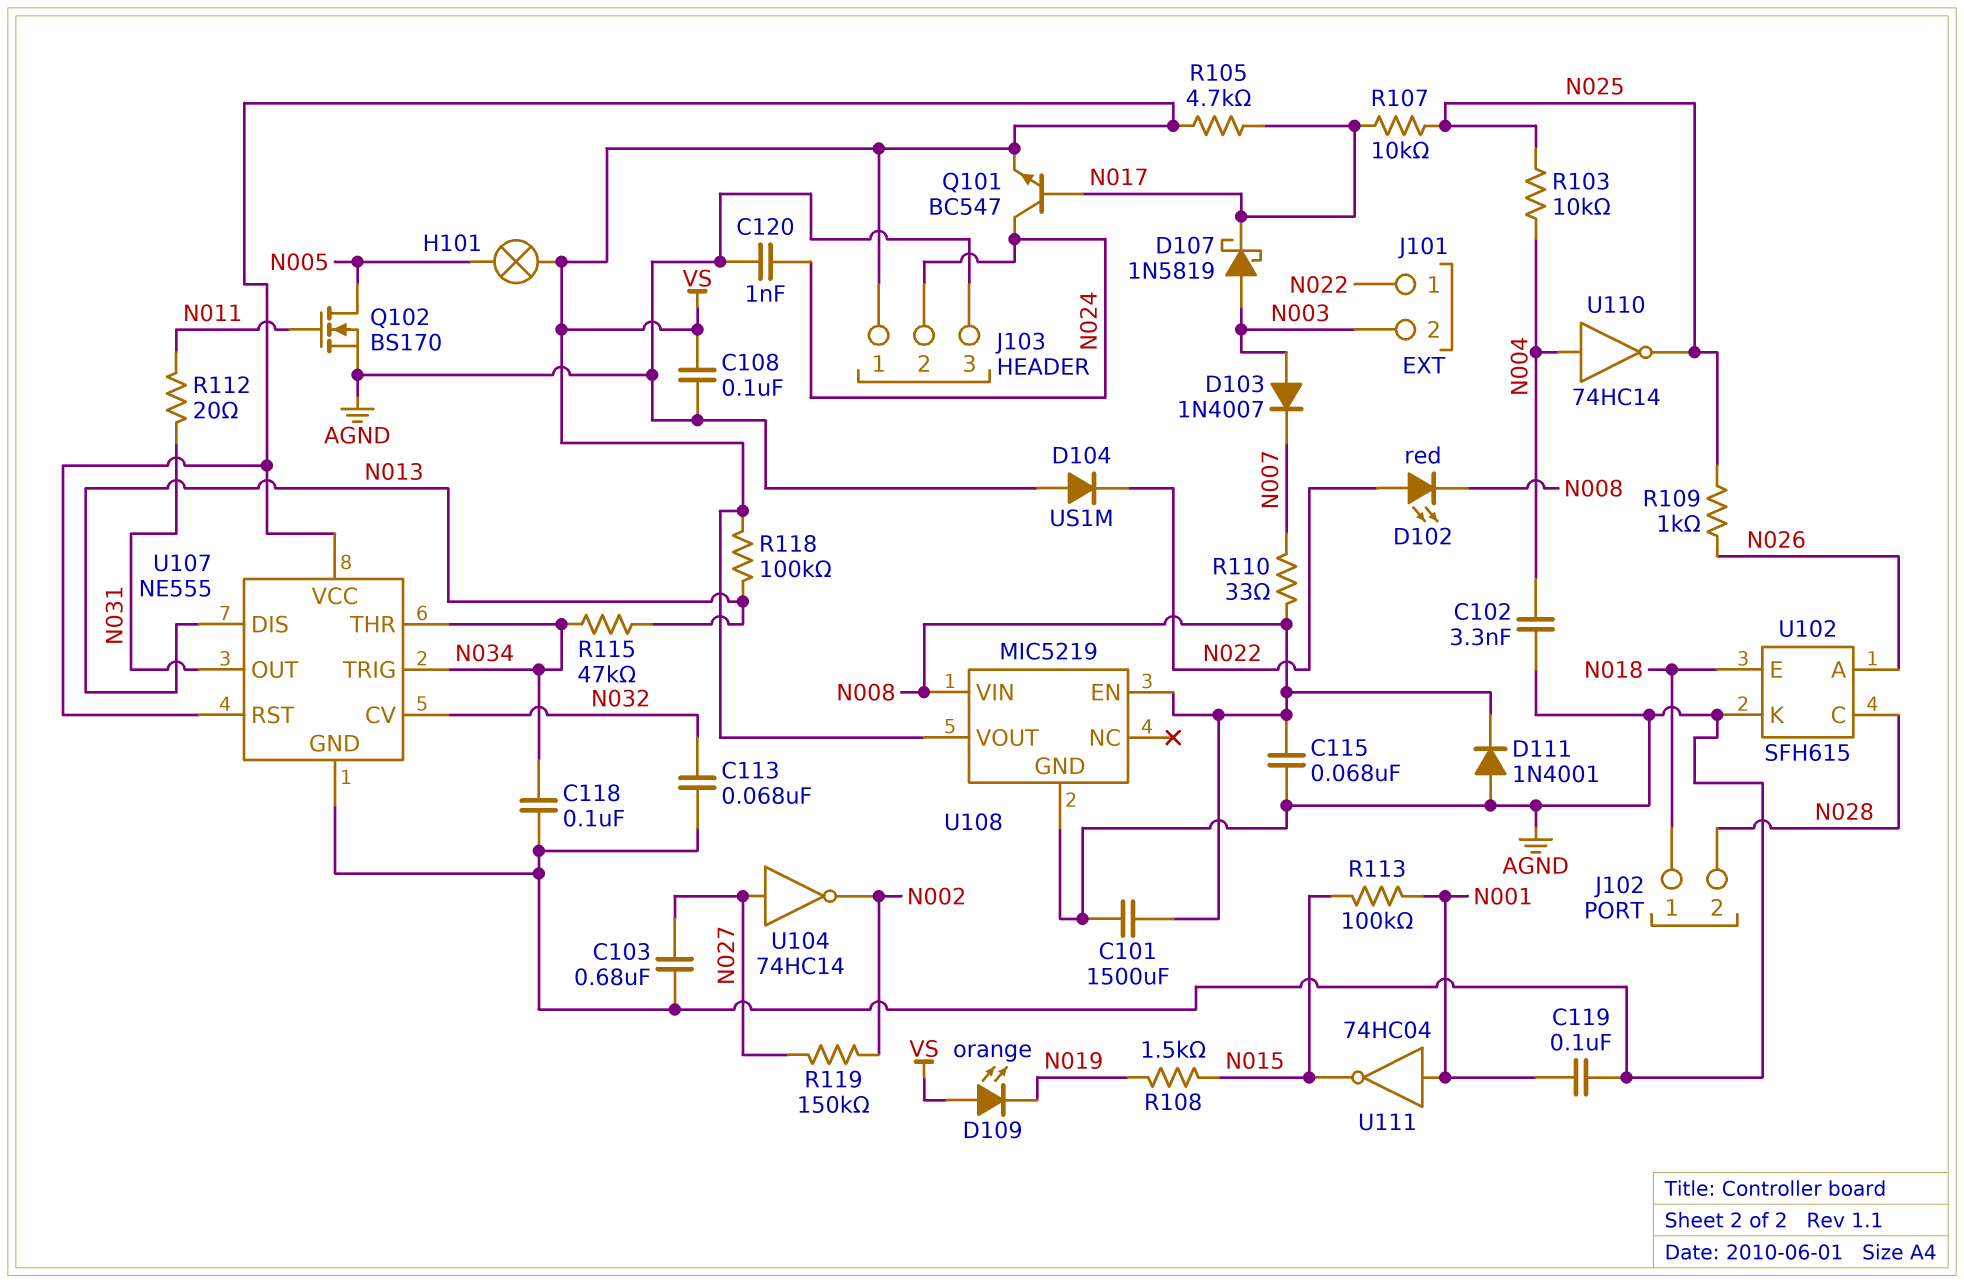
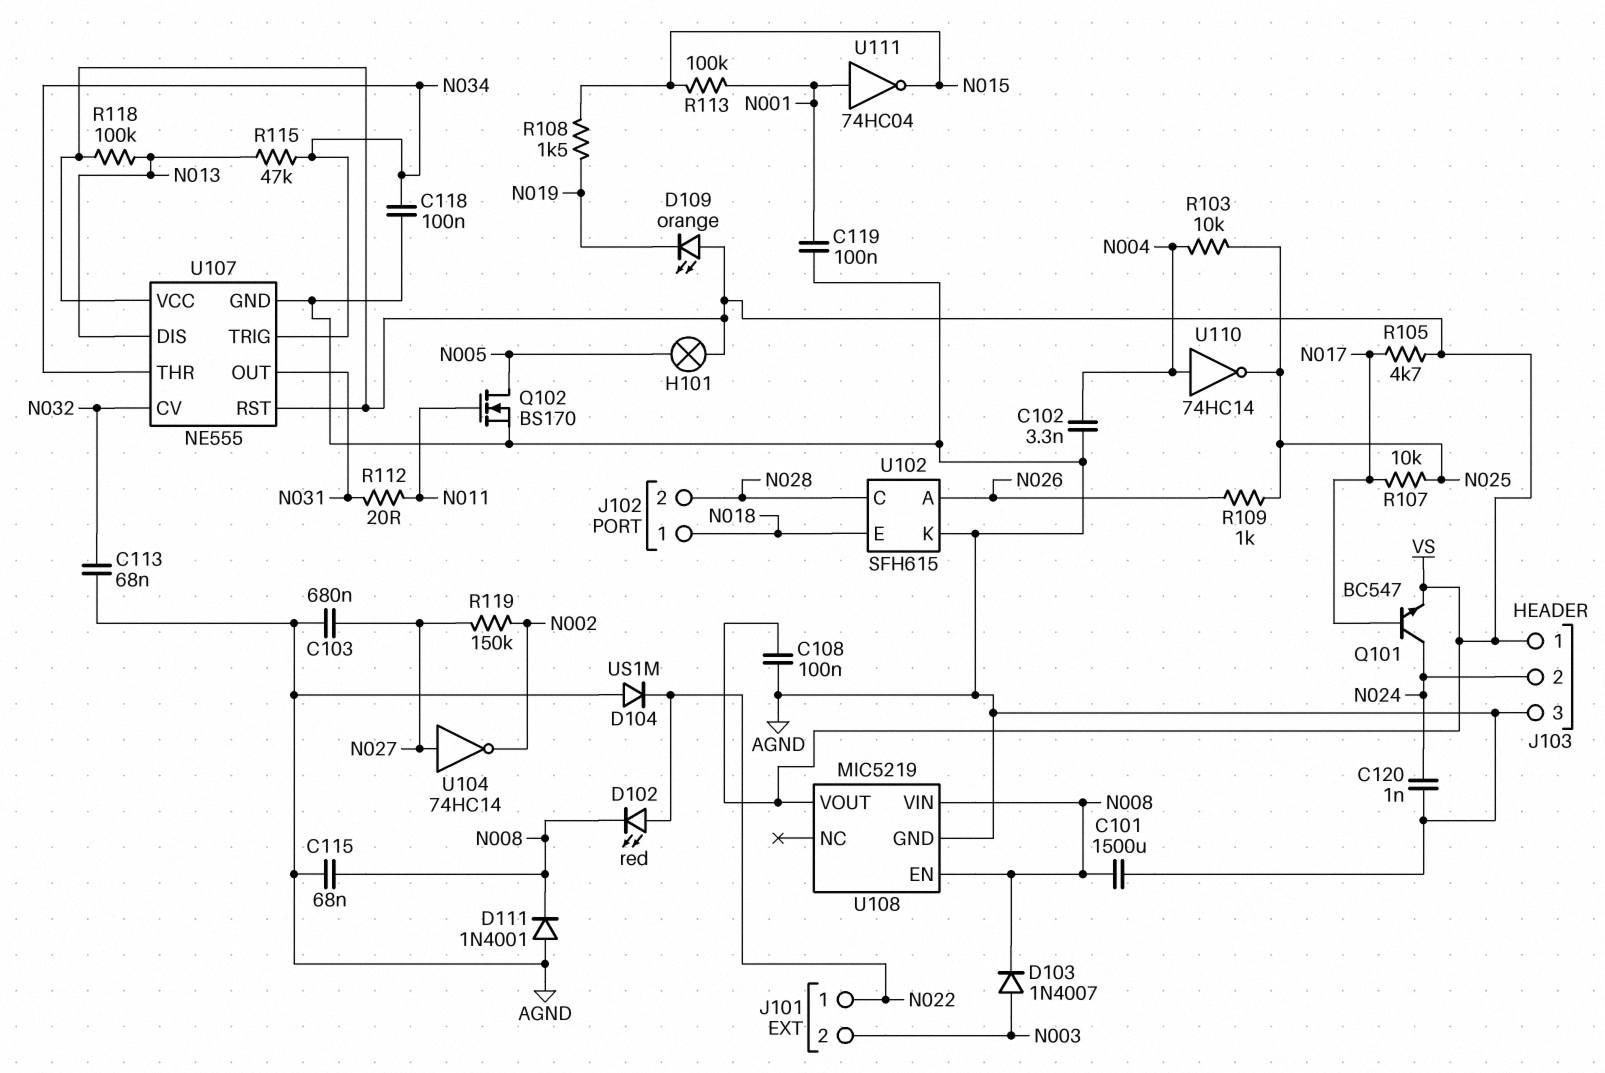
D103: diode 1N4007 (A N003, K N007) -> diode 1N4007 (A N003, K N008)
D107: schottky 1N5819 (A N003, K N017) -> none
R110: 33 (N007, N008) -> none

